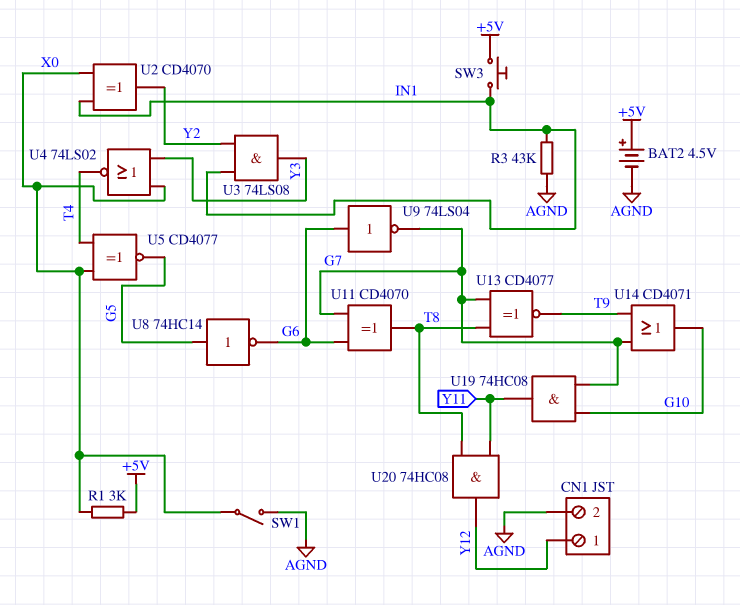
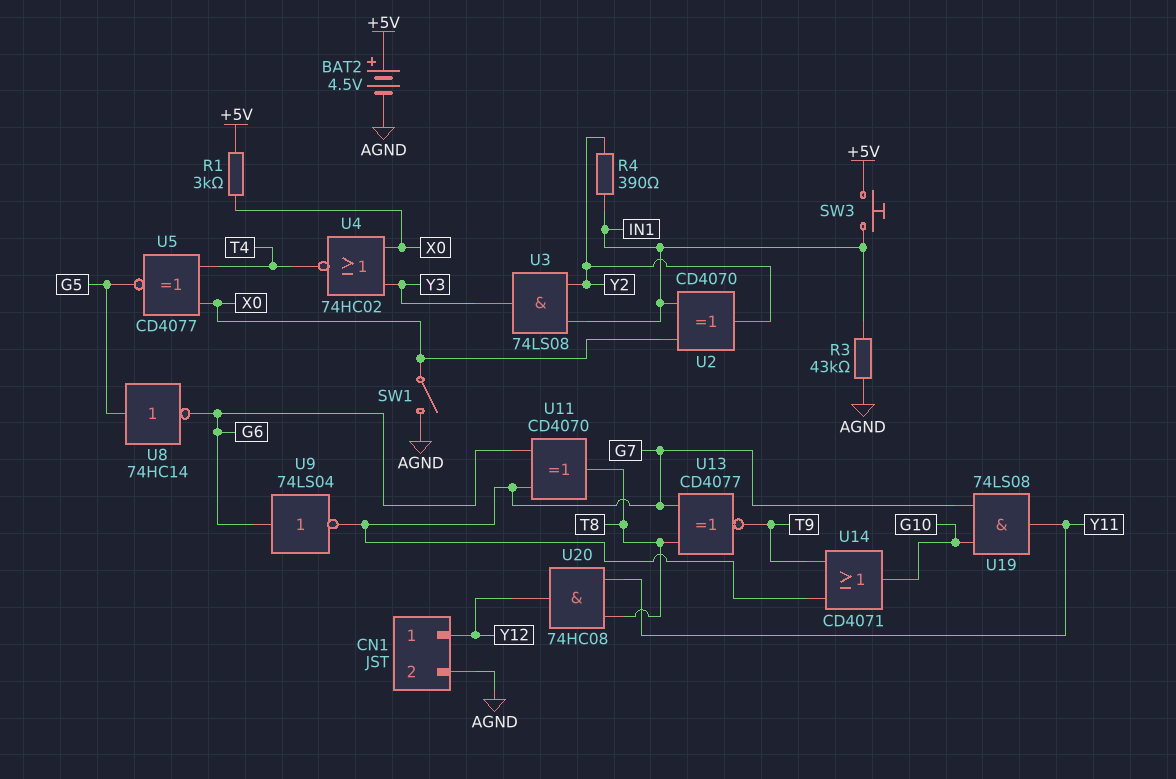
R4: none -> 390 (IN1, Y2)
U4: NOR 74LS02 (in X0, in Y3, out T4) -> NOR 74HC02 (in X0, in Y3, out T4)
U19: AND 74HC08 (in G7, in G10, out Y11) -> AND 74LS08 (in G7, in G10, out Y11)

